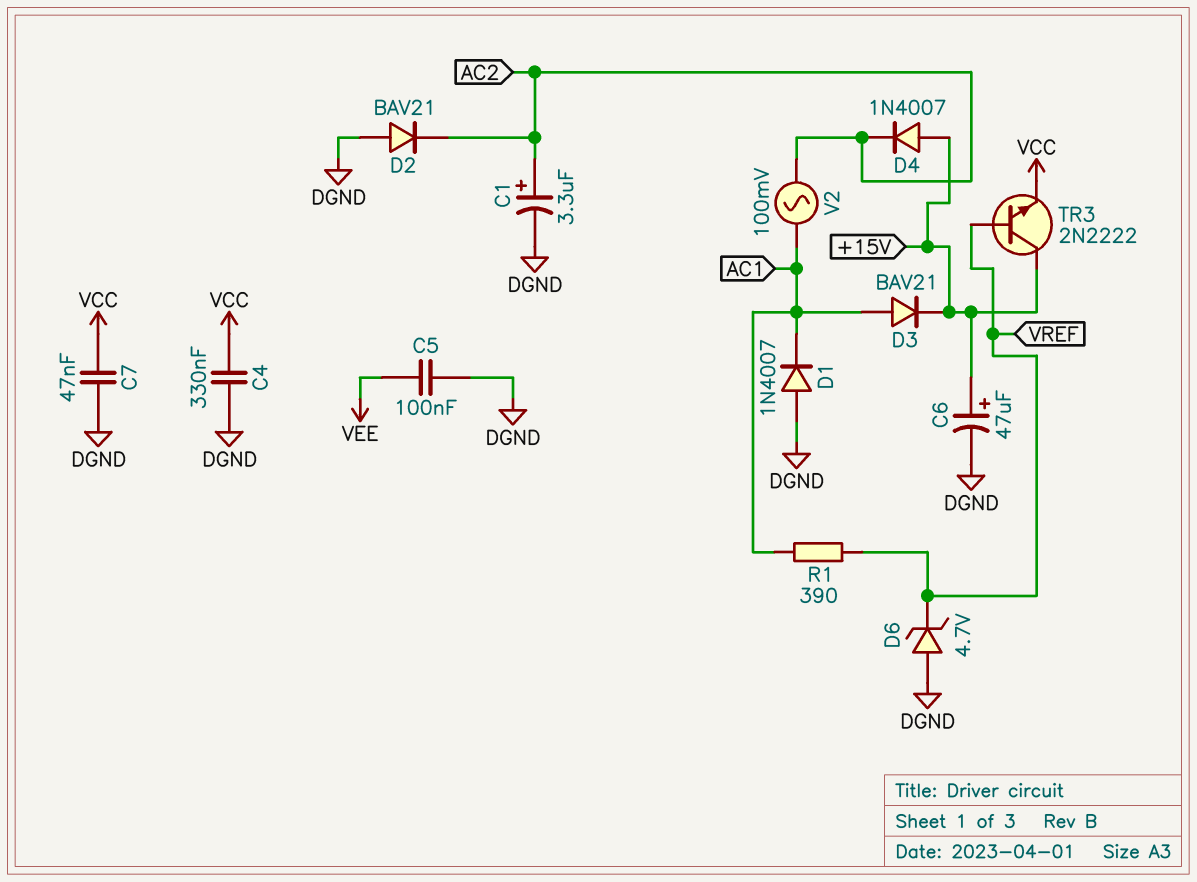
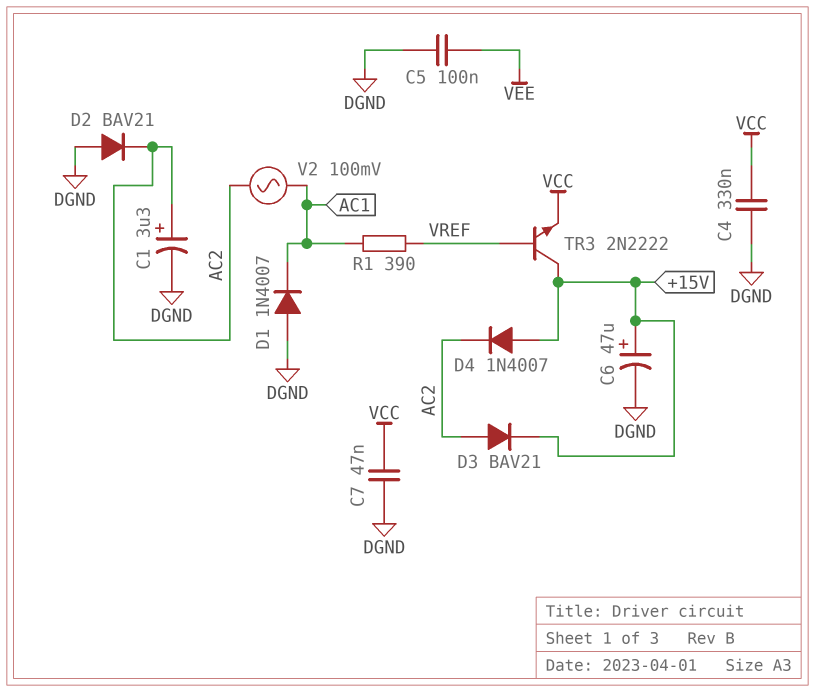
D3: diode BAV21 (A AC1, K +15V) -> diode BAV21 (A AC2, K +15V)
D6: zener 4.7V (A DGND, K VREF) -> none

